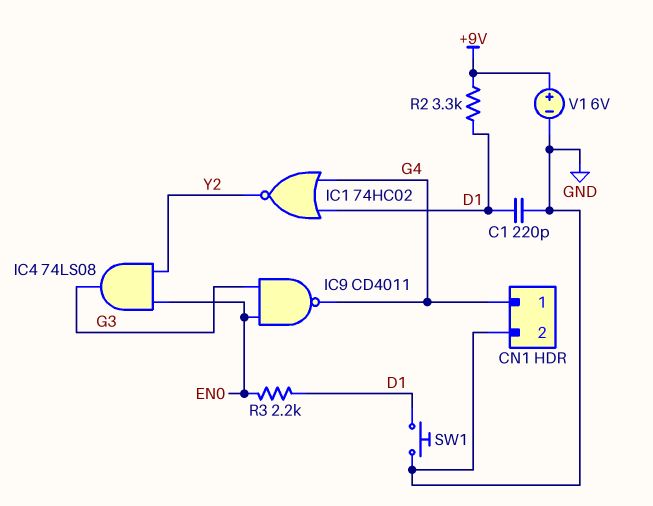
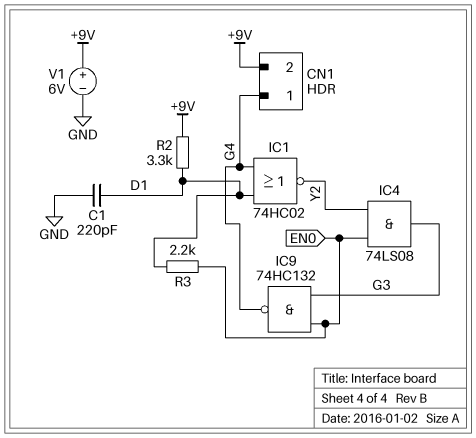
CN1 pin 2: GND -> +9V
IC9: NAND CD4011 (in EN0, in G3, out G4) -> NAND 74HC132 (in EN0, in G3, out G4)
SW1: button (D1, GND) -> none

